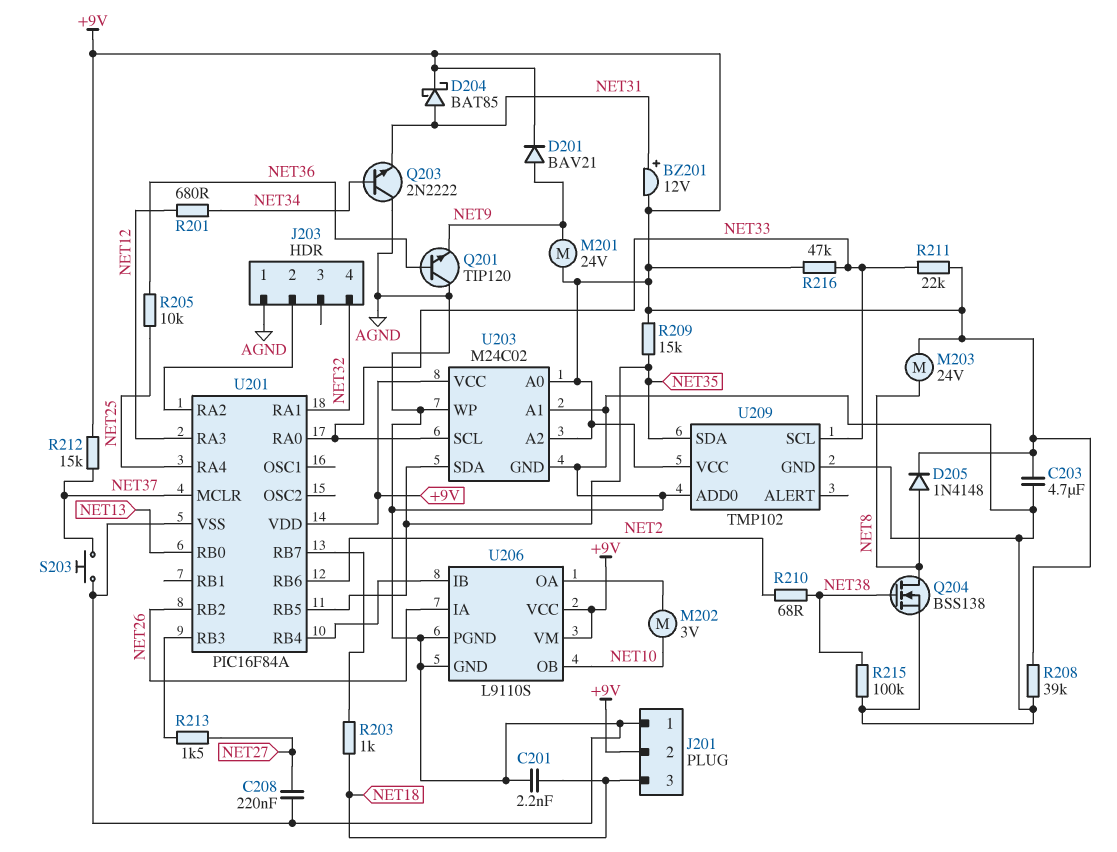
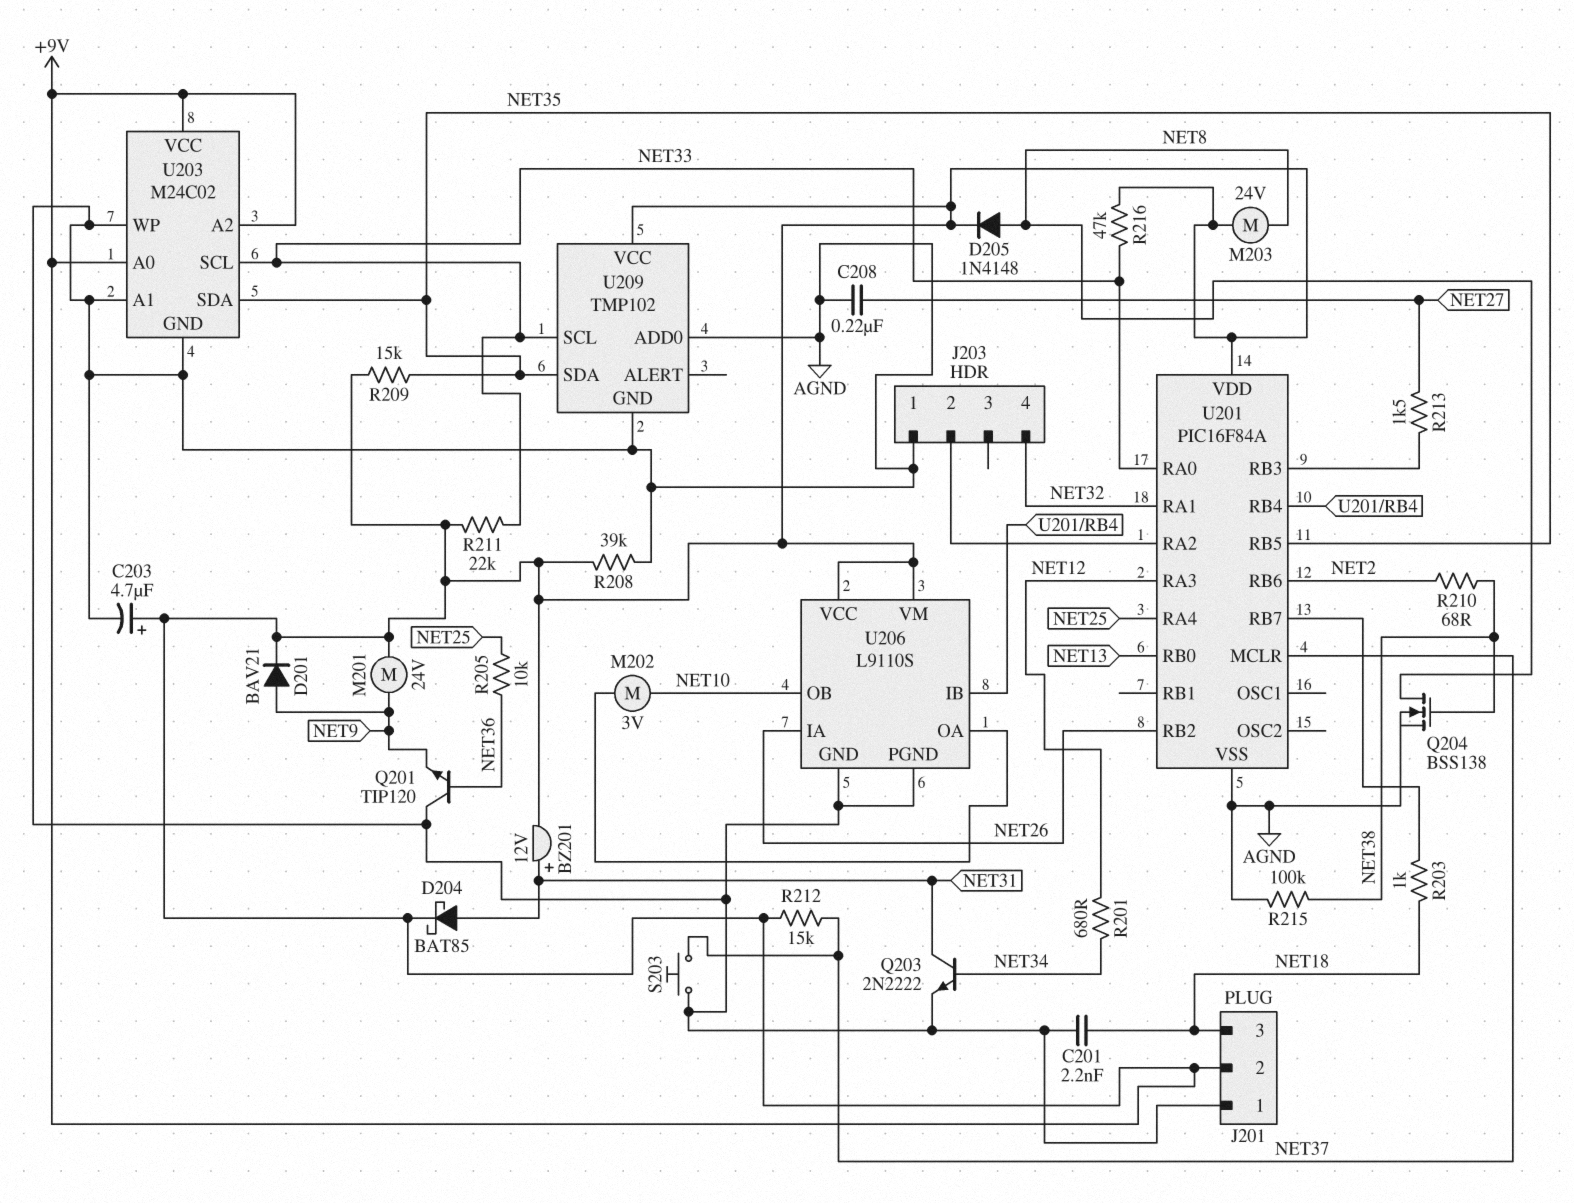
C203: 4.7uF (+9V, AGND) -> 4.7uF (plus +9V, minus AGND)
Q203: NPN 2N2222 (B NET34, C AGND, E NET31) -> NPN 2N2222 (B NET34, C NET31, E AGND)

